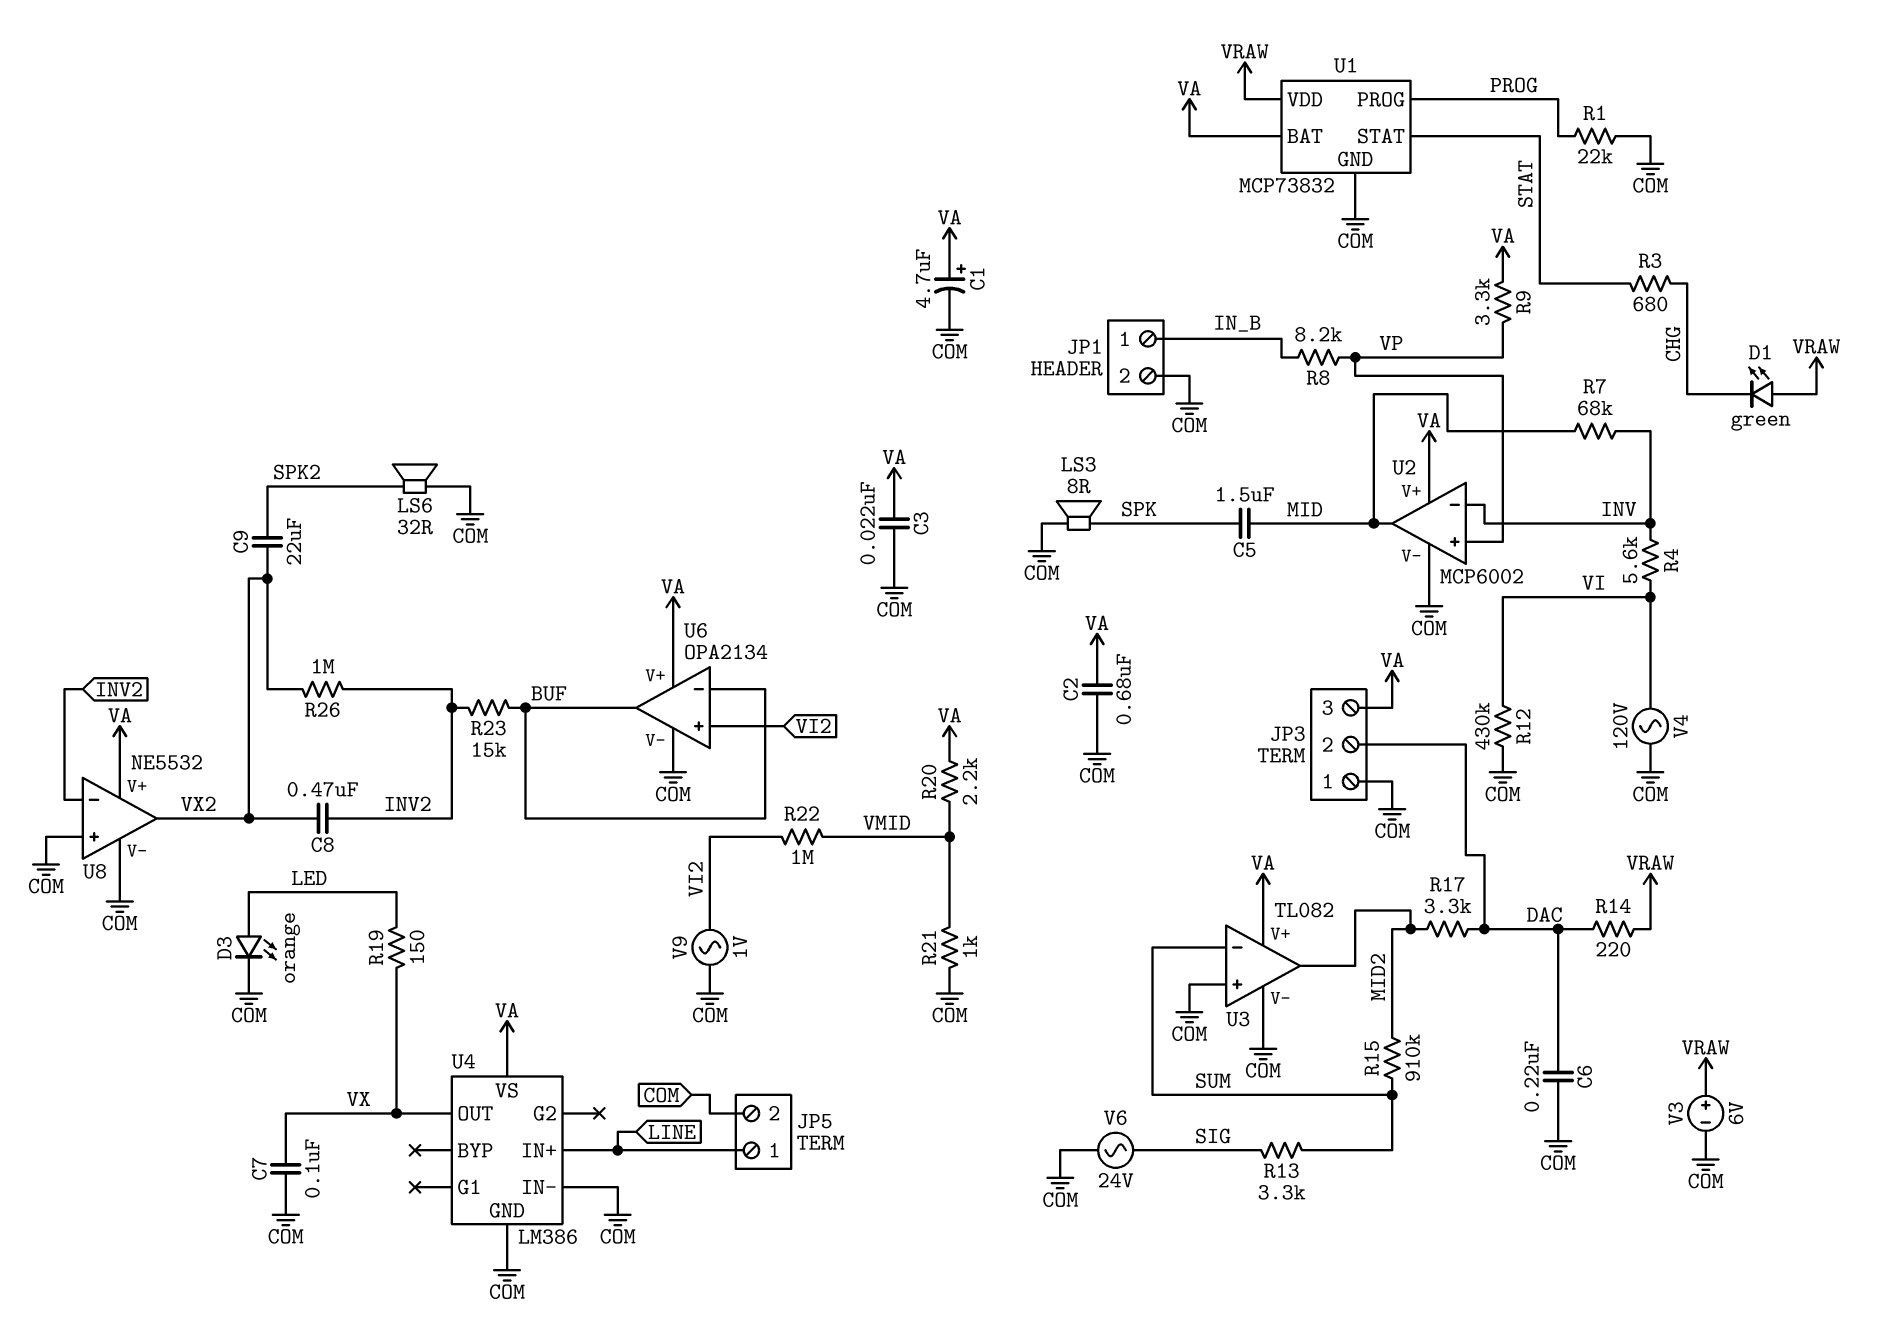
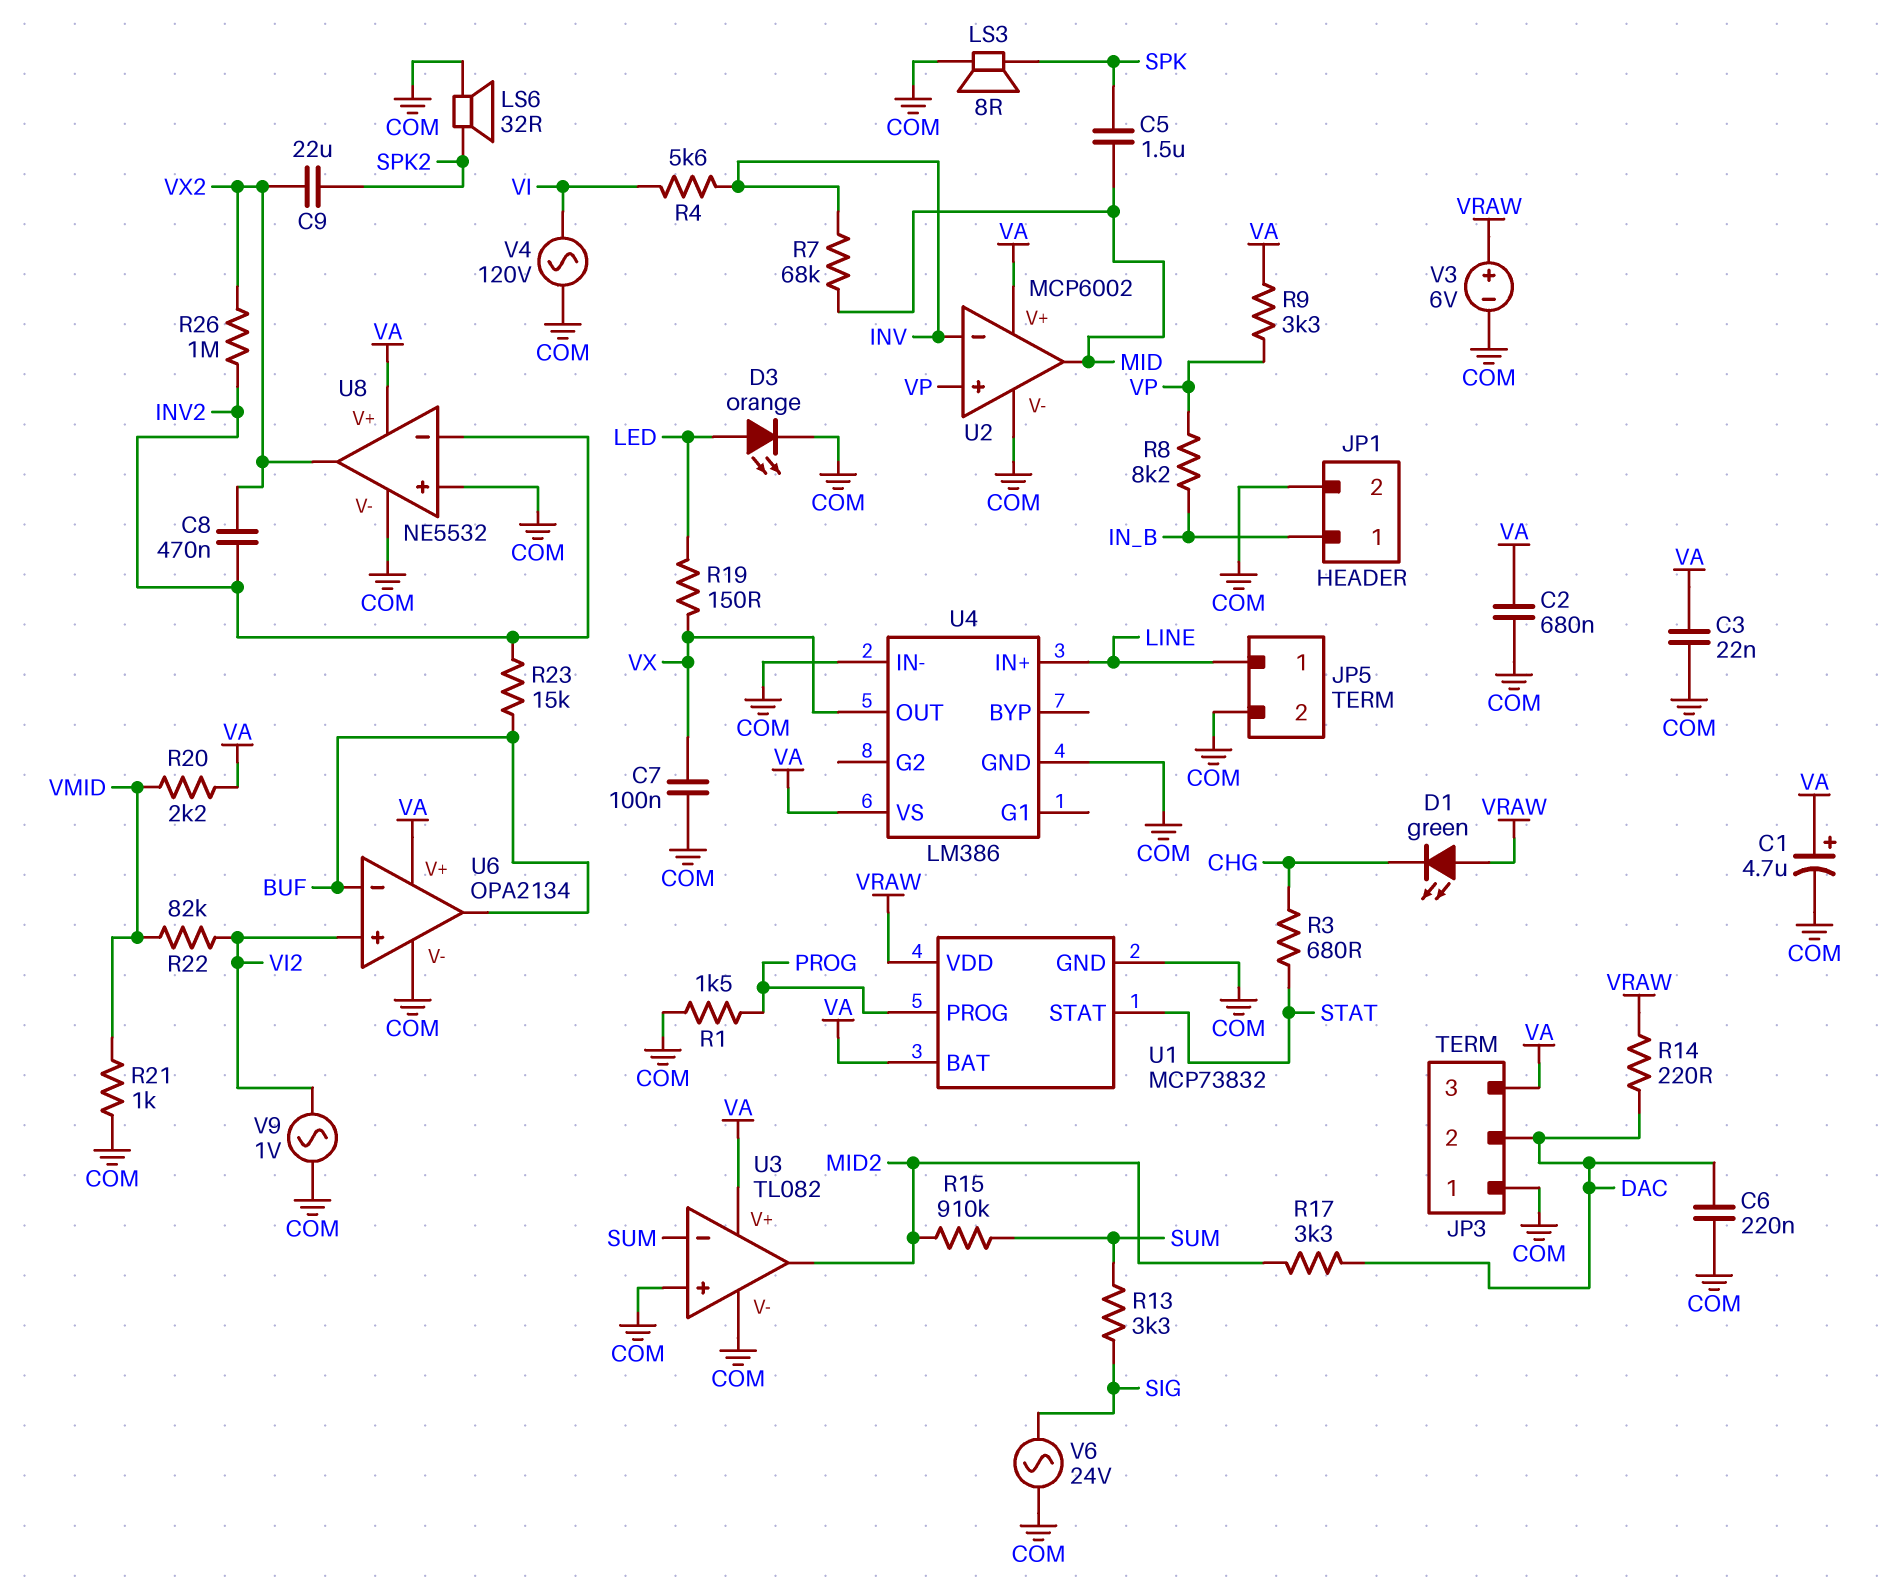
R1: 22k (COM, PROG) -> 1.5k (COM, PROG)
R12: 430k (COM, VI) -> none
R22: 1M (VI2, VMID) -> 82k (VI2, VMID)

